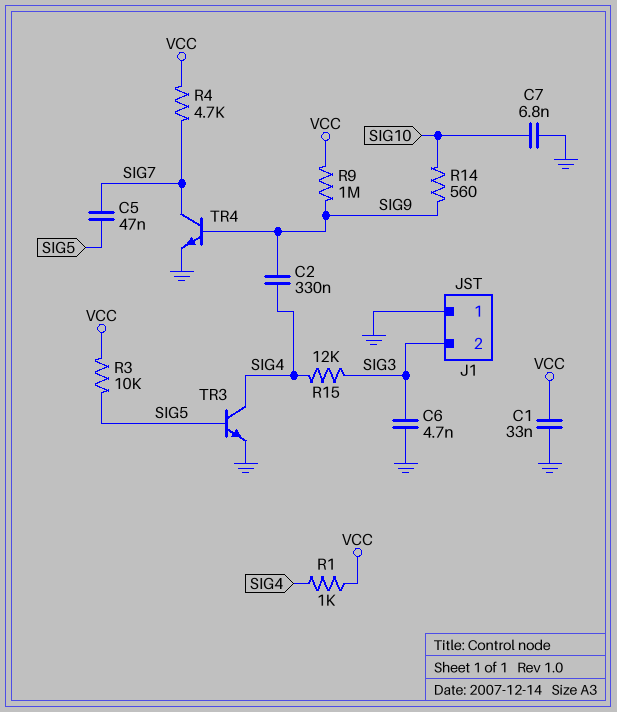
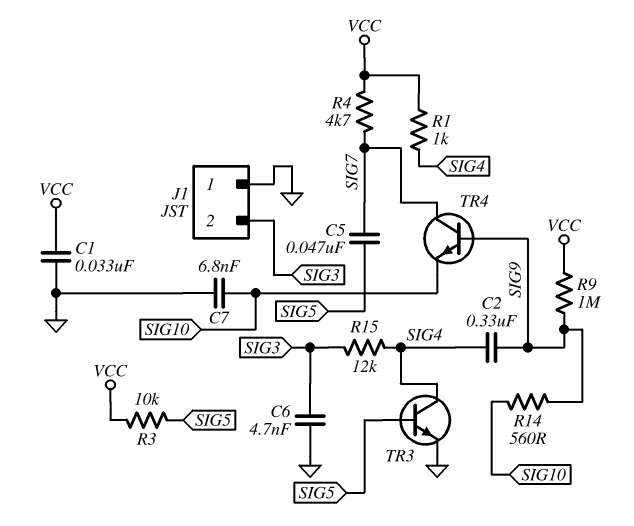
TR4: NPN (B SIG9, C SIG7, E GND) -> NPN (B SIG9, C SIG7, E SIG10)

